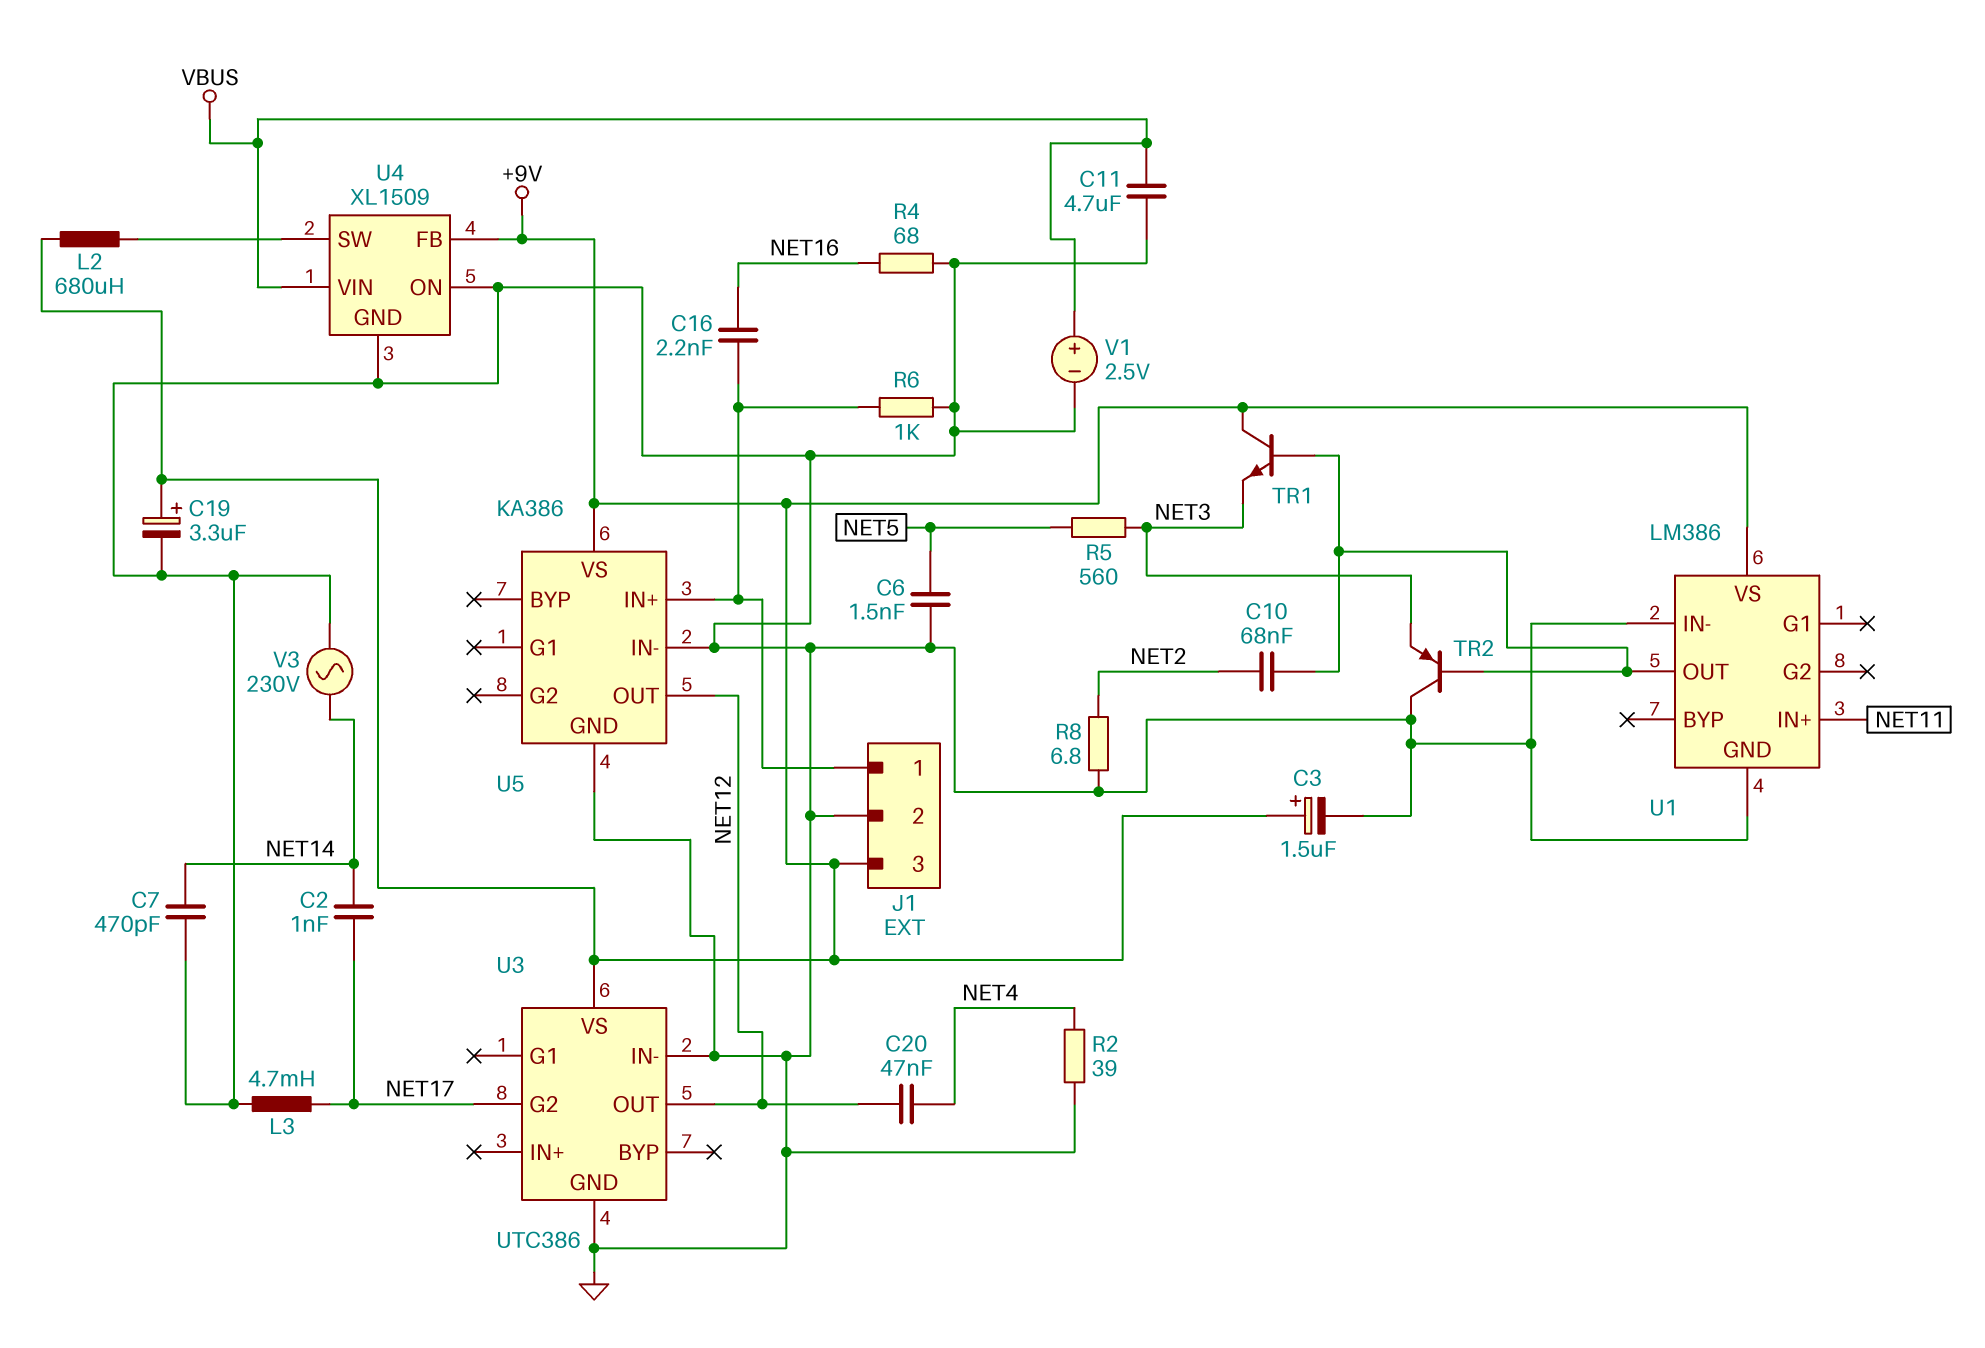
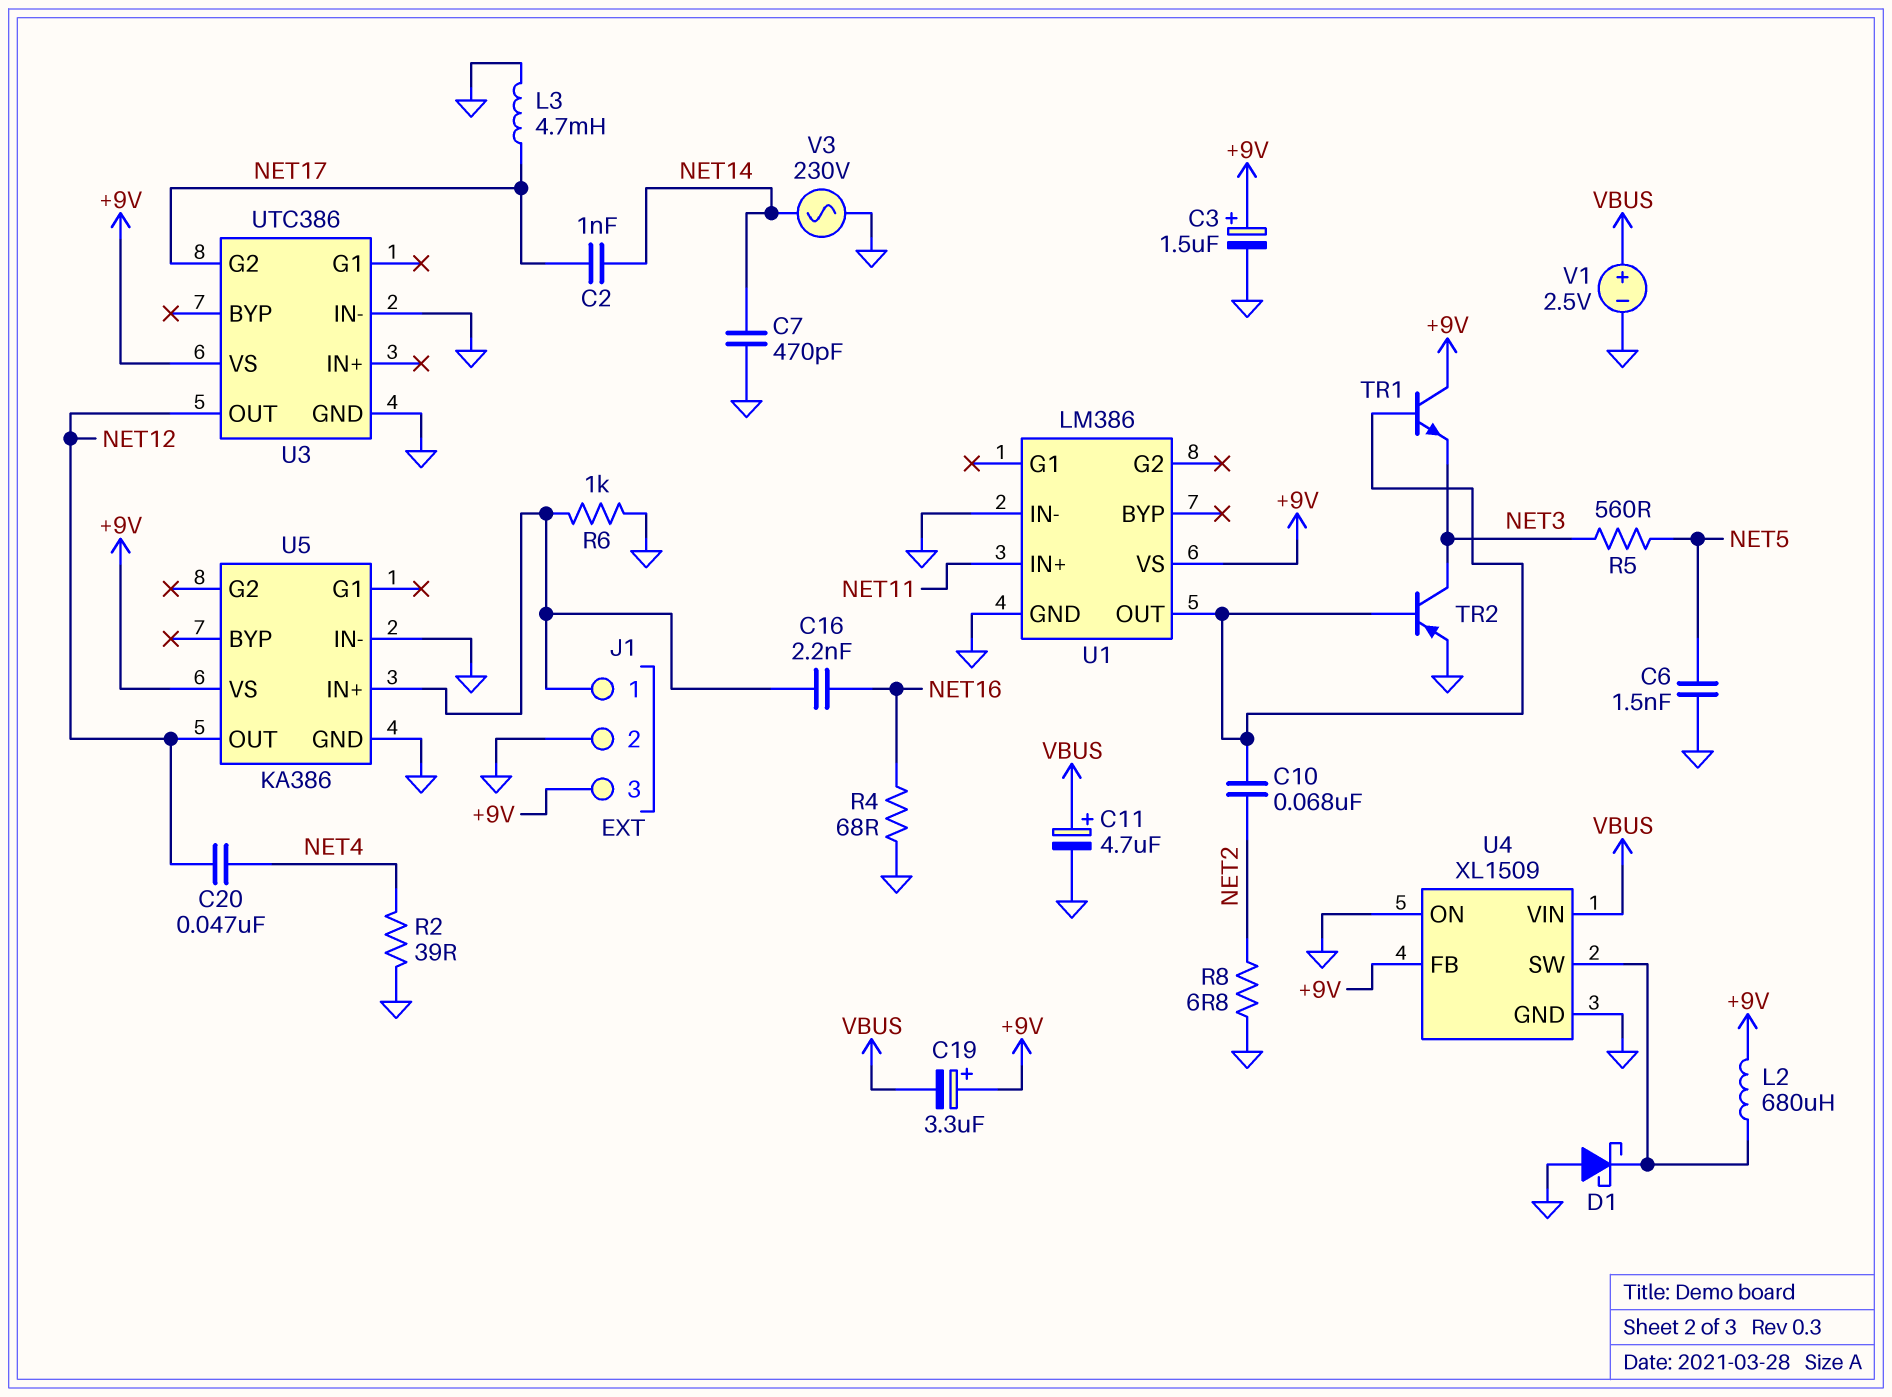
C11: 4.7uF (GND, VBUS) -> 4.7uF (plus VBUS, minus GND)
C19: 3.3uF (plus +9V, minus GND) -> 3.3uF (plus +9V, minus VBUS)
D1: none -> schottky (A GND, K U4/SW)
TR2: PNP (B U1/OUT, C GND, E NET3) -> PNP (B U1/OUT, C NET3, E GND)

